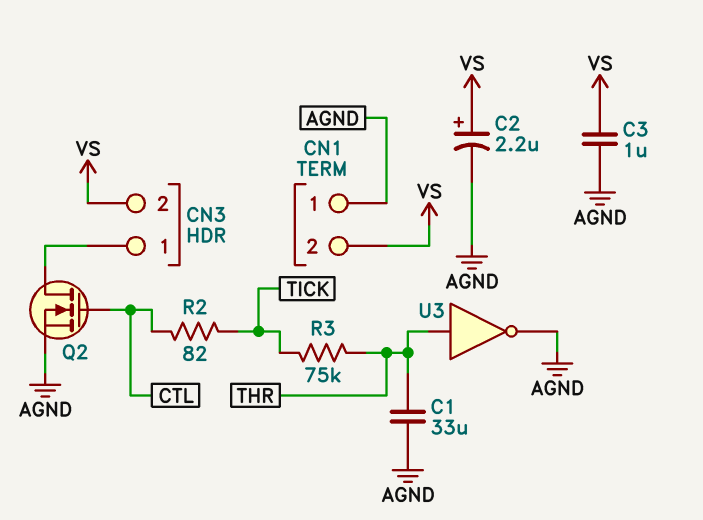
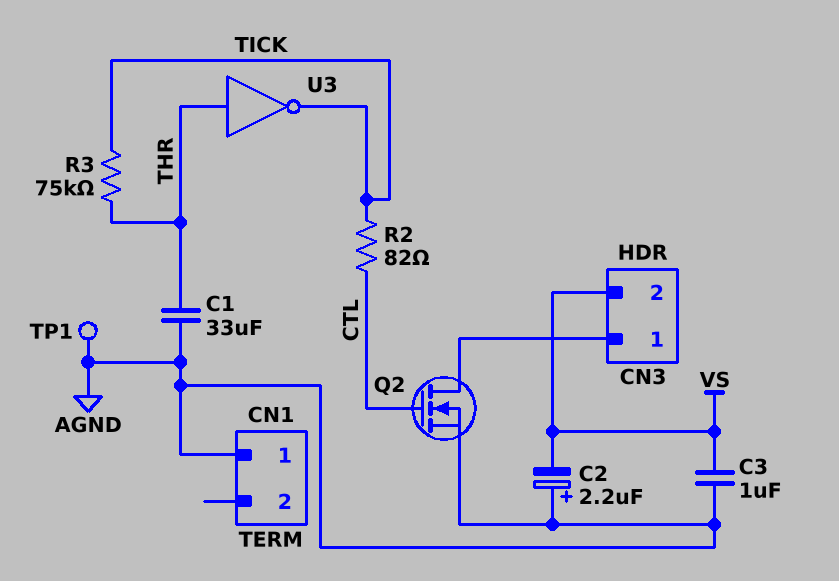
C2: 2.2uF (plus VS, minus AGND) -> 2.2uF (plus AGND, minus VS)
CN1 pin 2: VS -> none
TP1: none -> test point (AGND)
U3: NOT (in THR, out AGND) -> NOT (in THR, out TICK)

